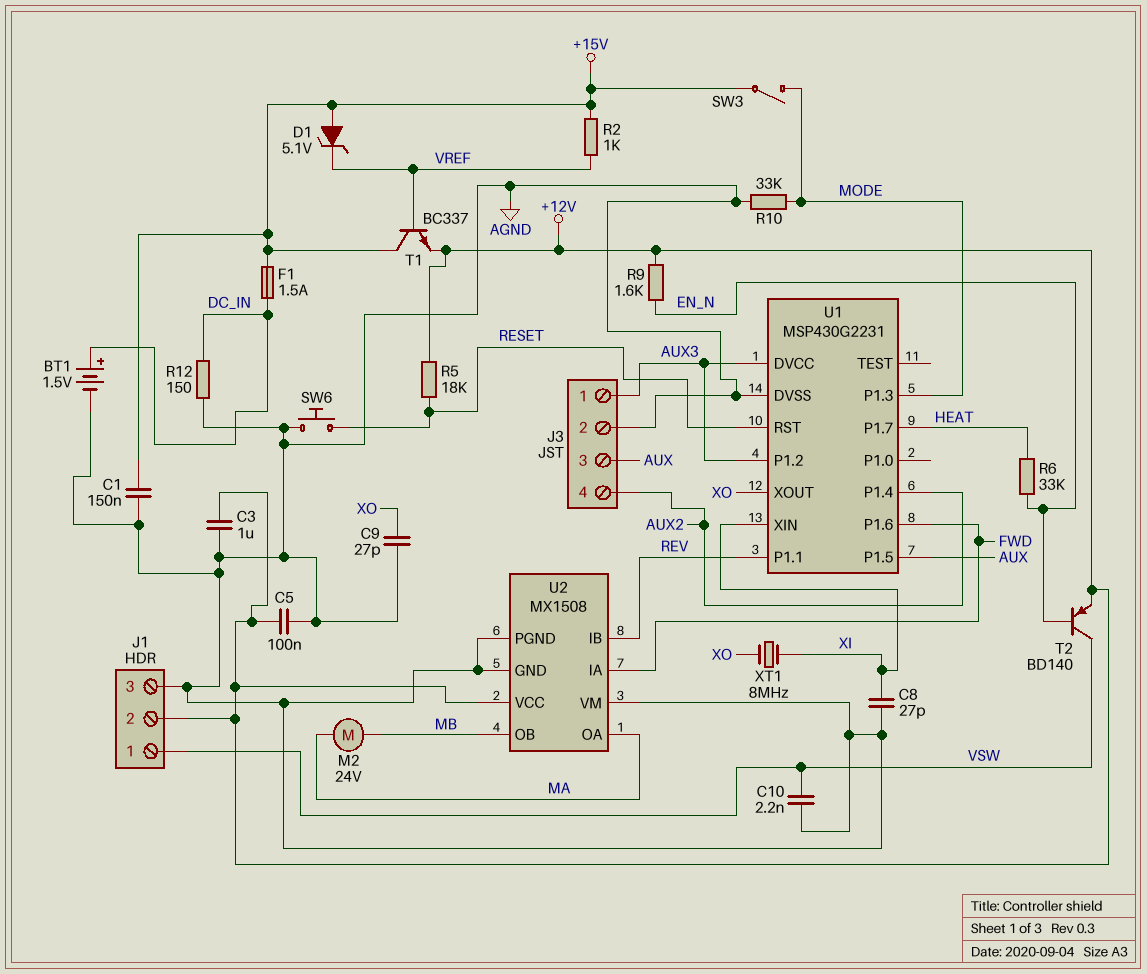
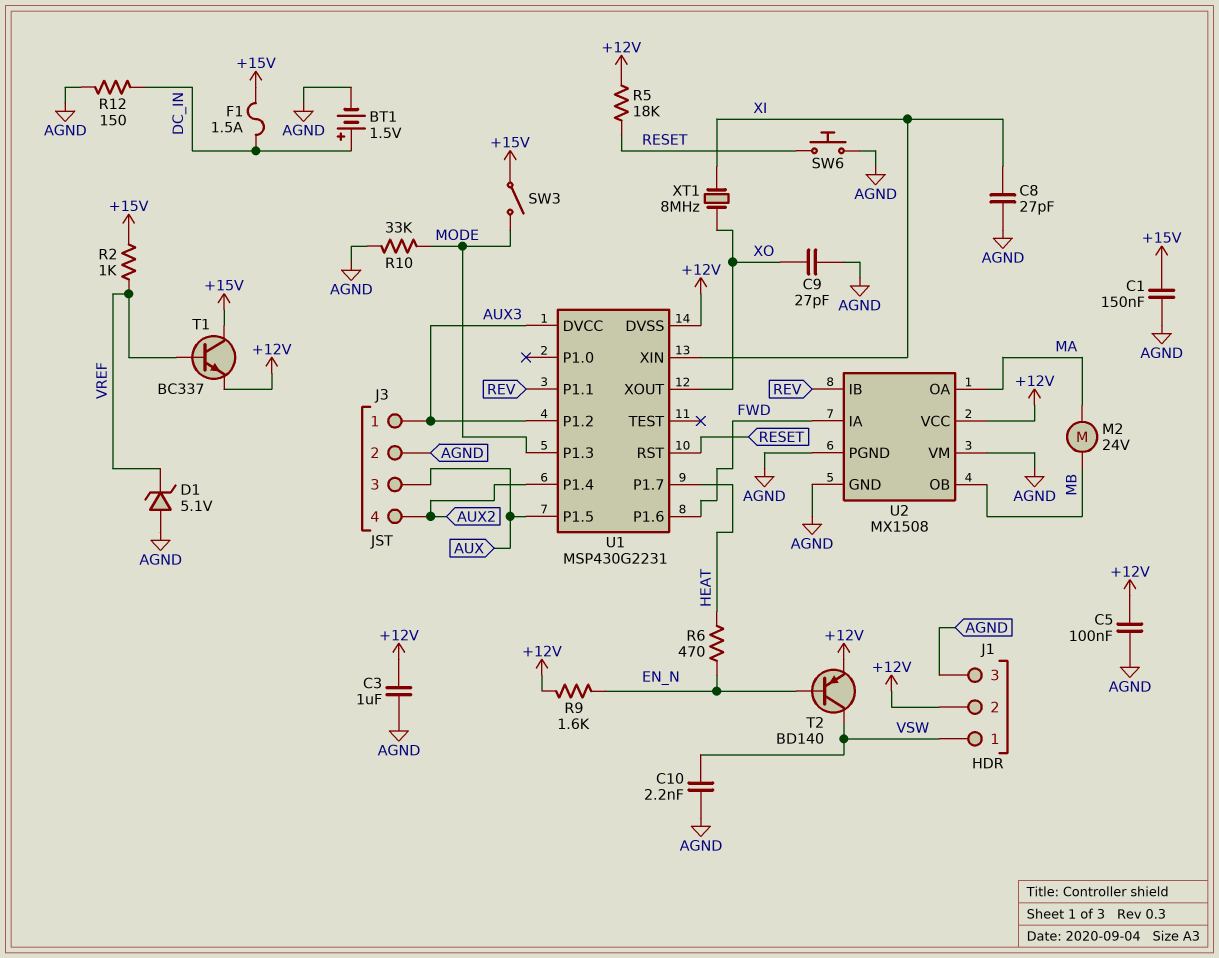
D1: zener 5.1V (A +15V, K VREF) -> zener 5.1V (A AGND, K VREF)
R6: 33k (EN_N, HEAT) -> 470 (EN_N, HEAT)
U1 pin DVSS: AGND -> +12V

